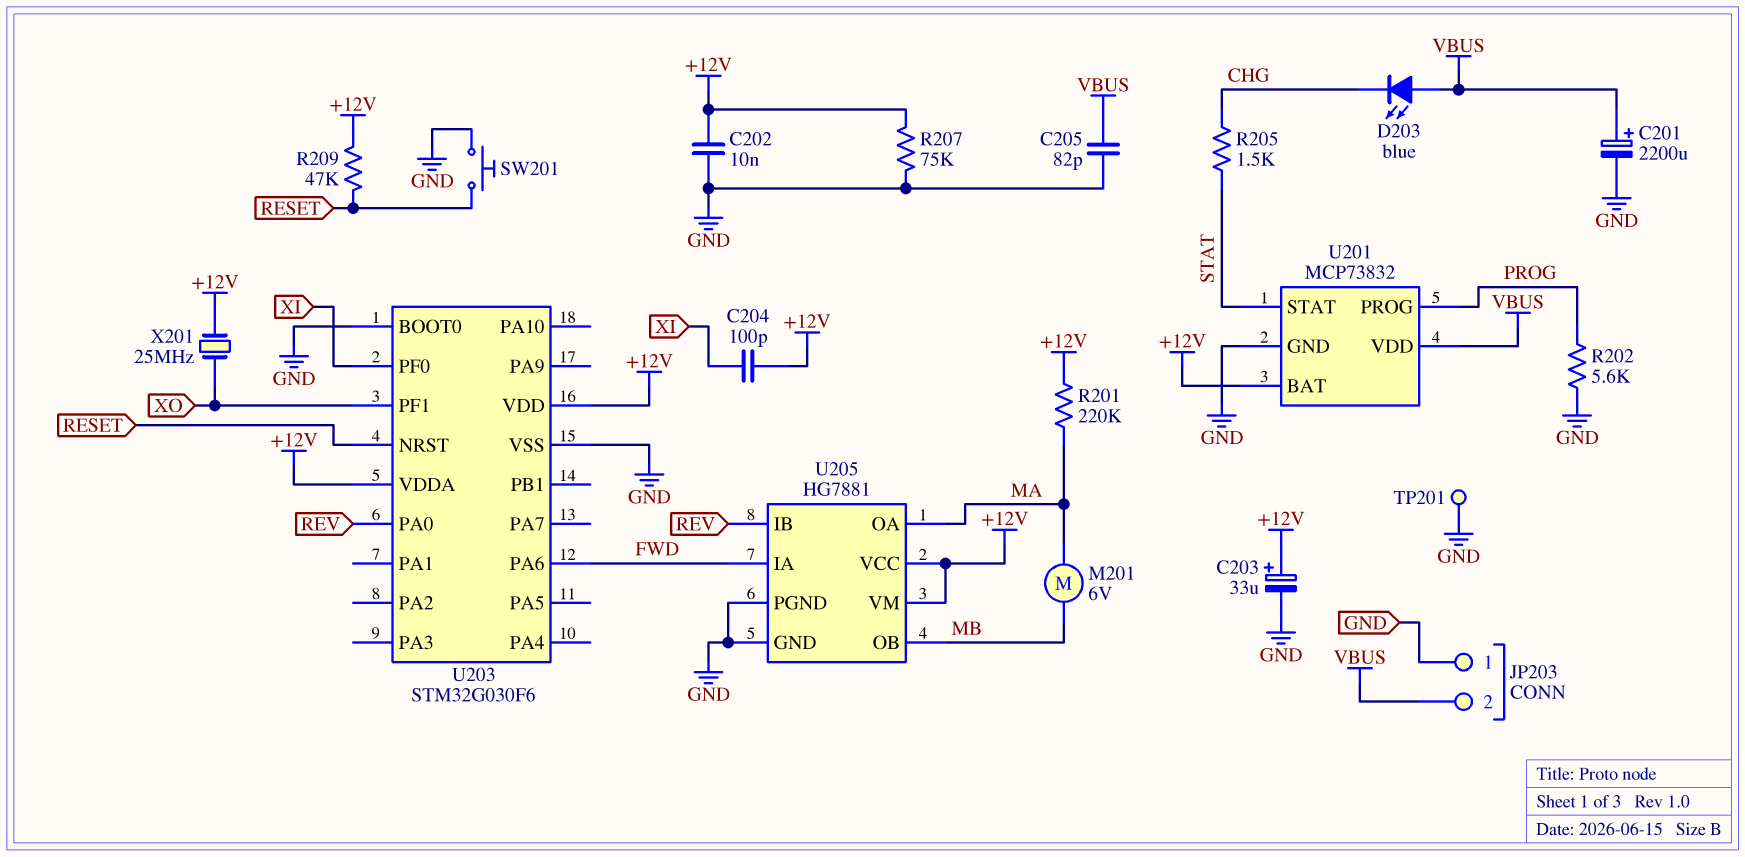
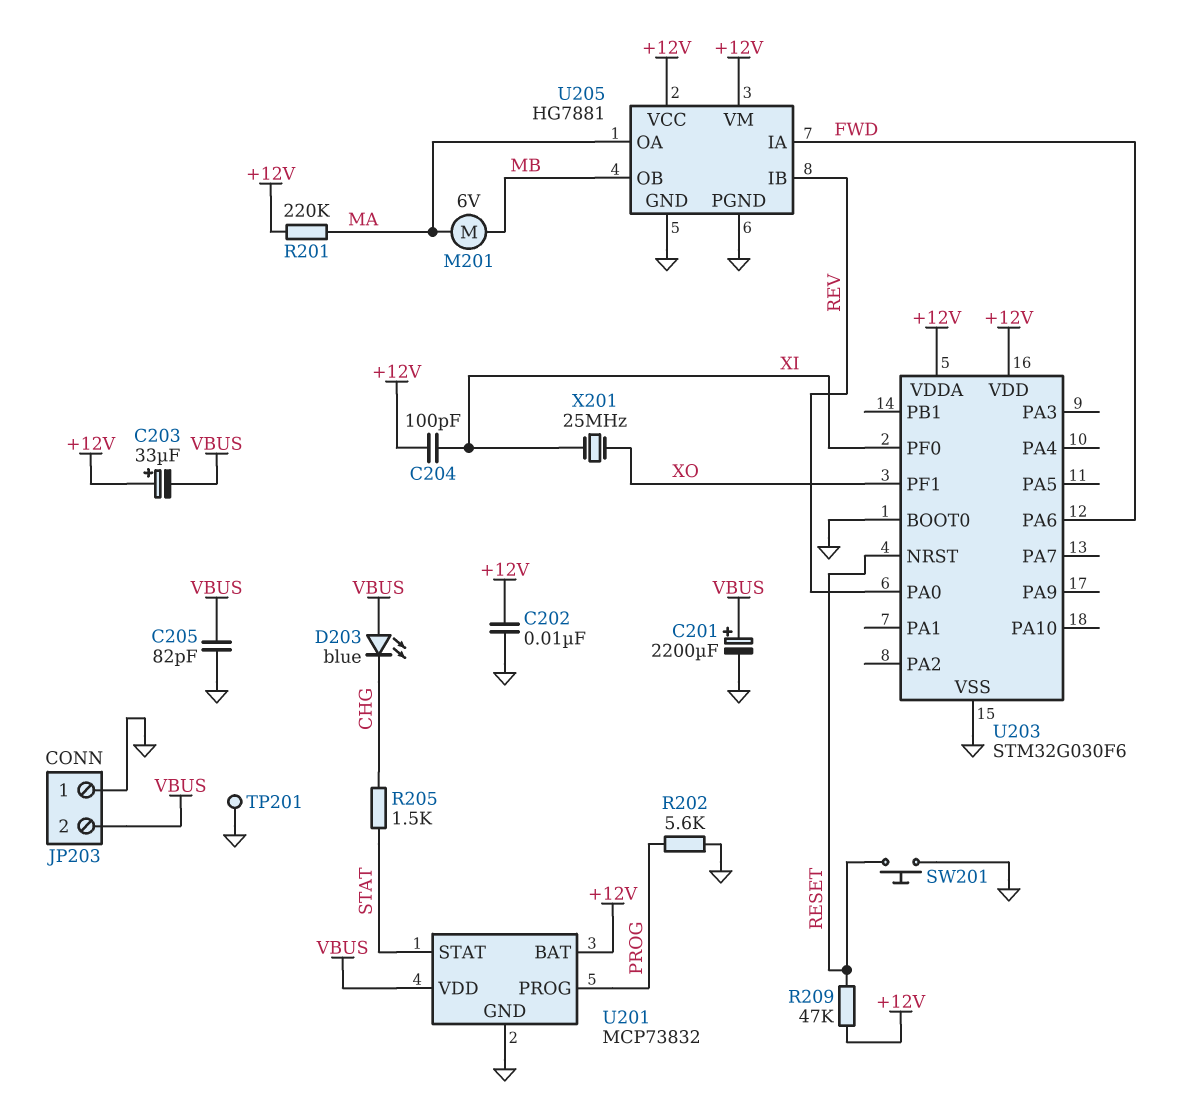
C203: 33uF (plus +12V, minus GND) -> 33uF (plus +12V, minus VBUS)
R207: 75k (+12V, GND) -> none
X201: 25MHz (+12V, XO) -> 25MHz (XI, XO)

